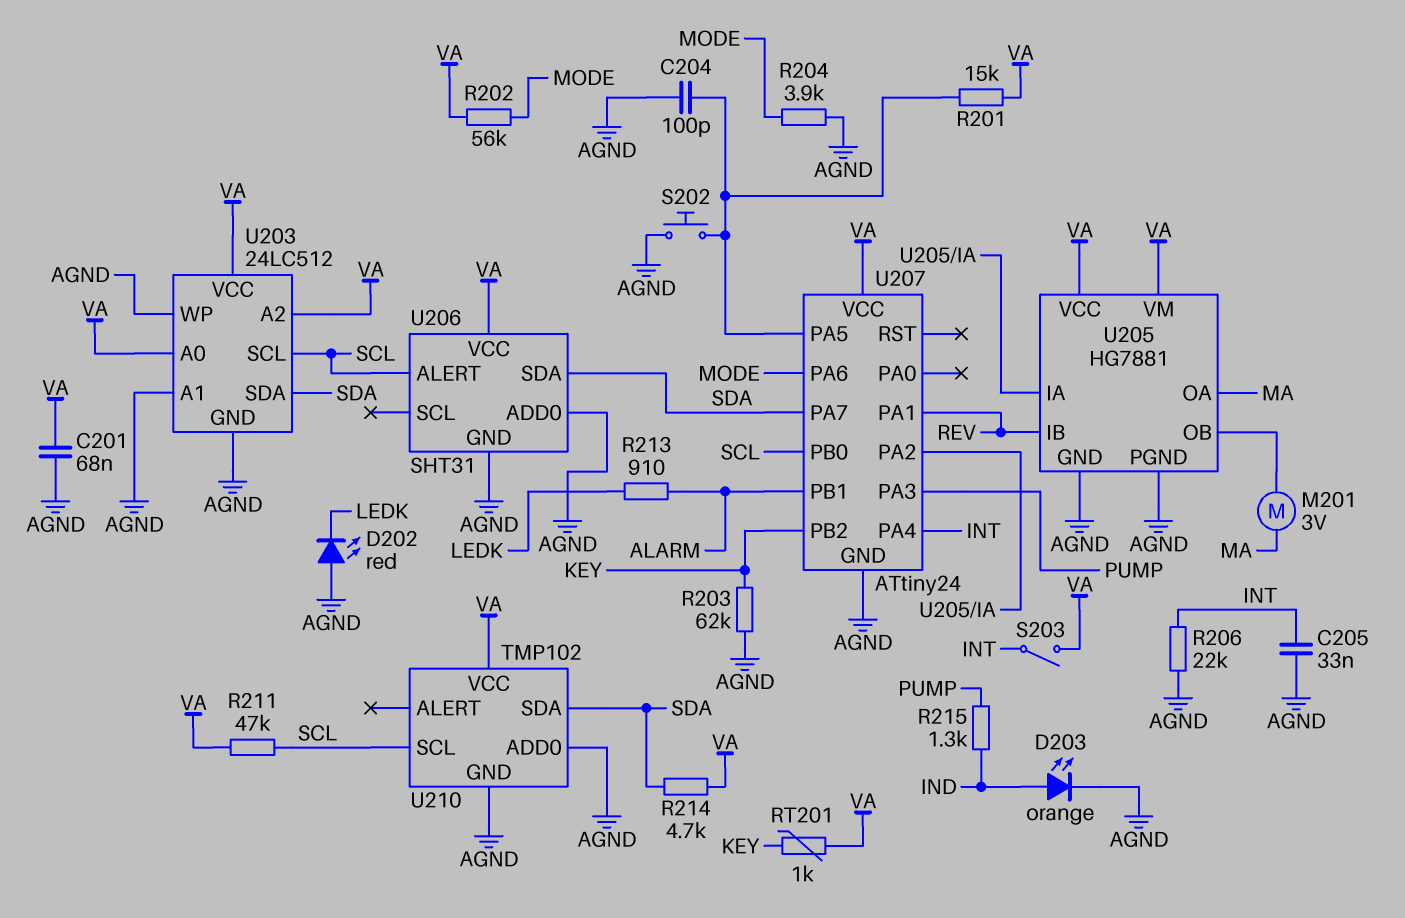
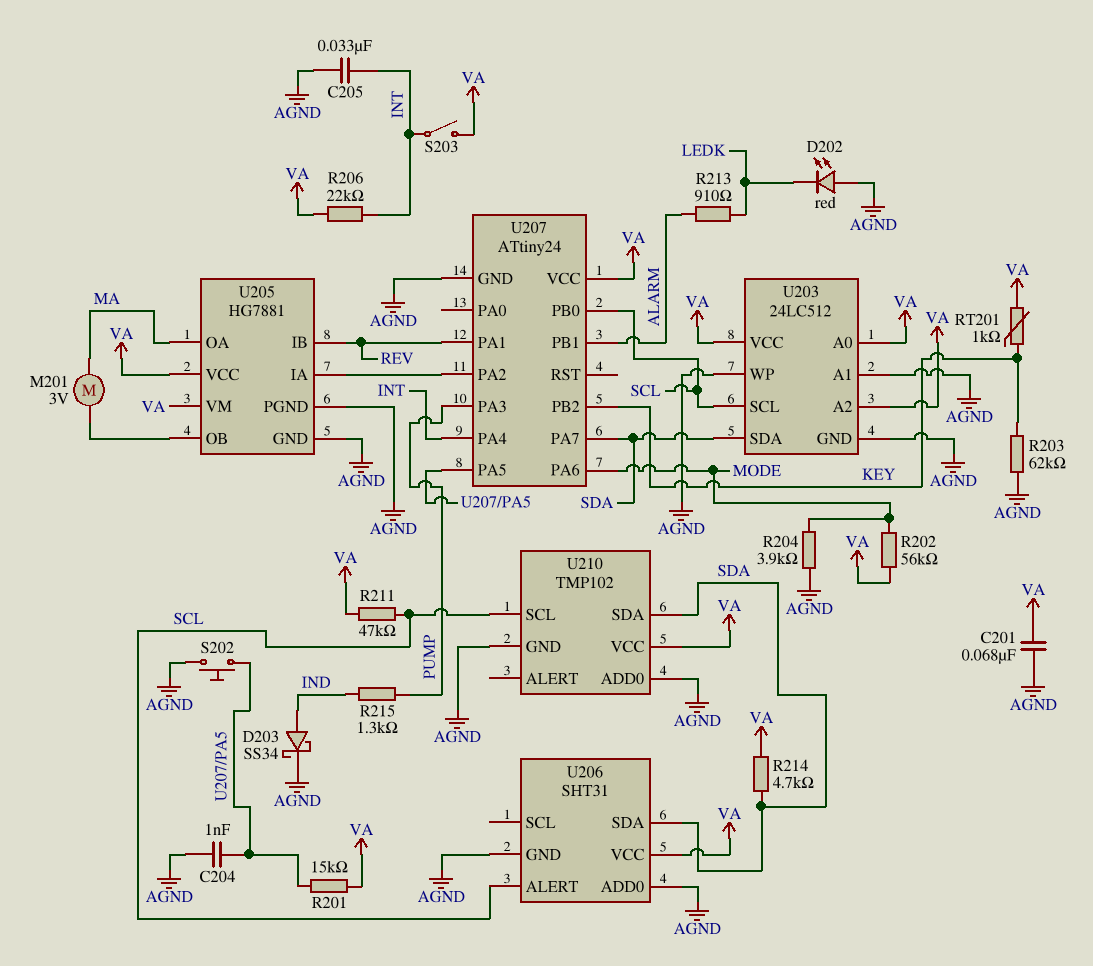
C204: 100pF (AGND, U207/PA5) -> 1nF (AGND, U207/PA5)
D203: LED orange (A IND, K AGND) -> schottky SS34 (A IND, K AGND)
R206: 22k (AGND, INT) -> 22k (INT, VA)

